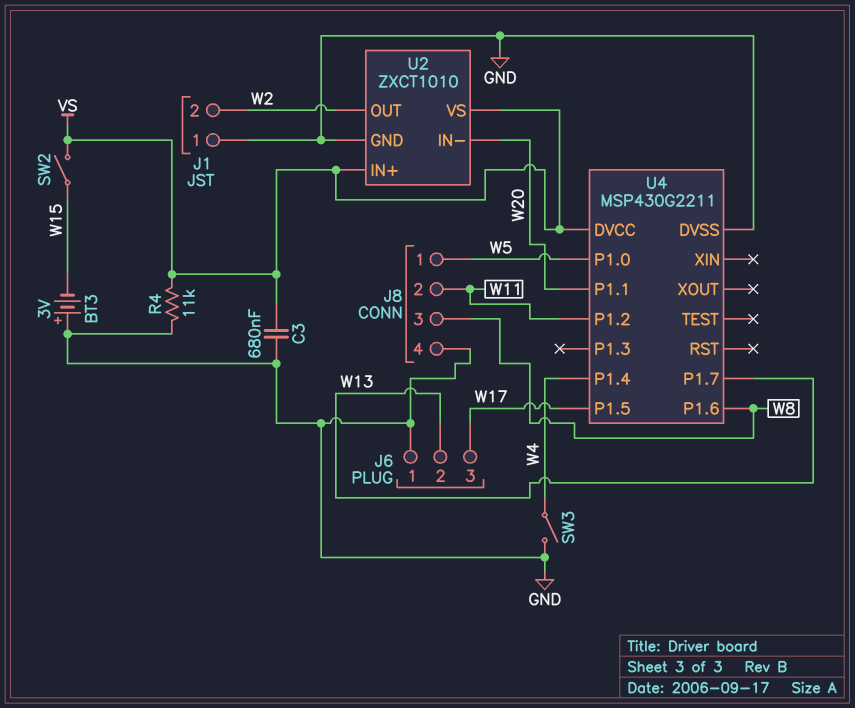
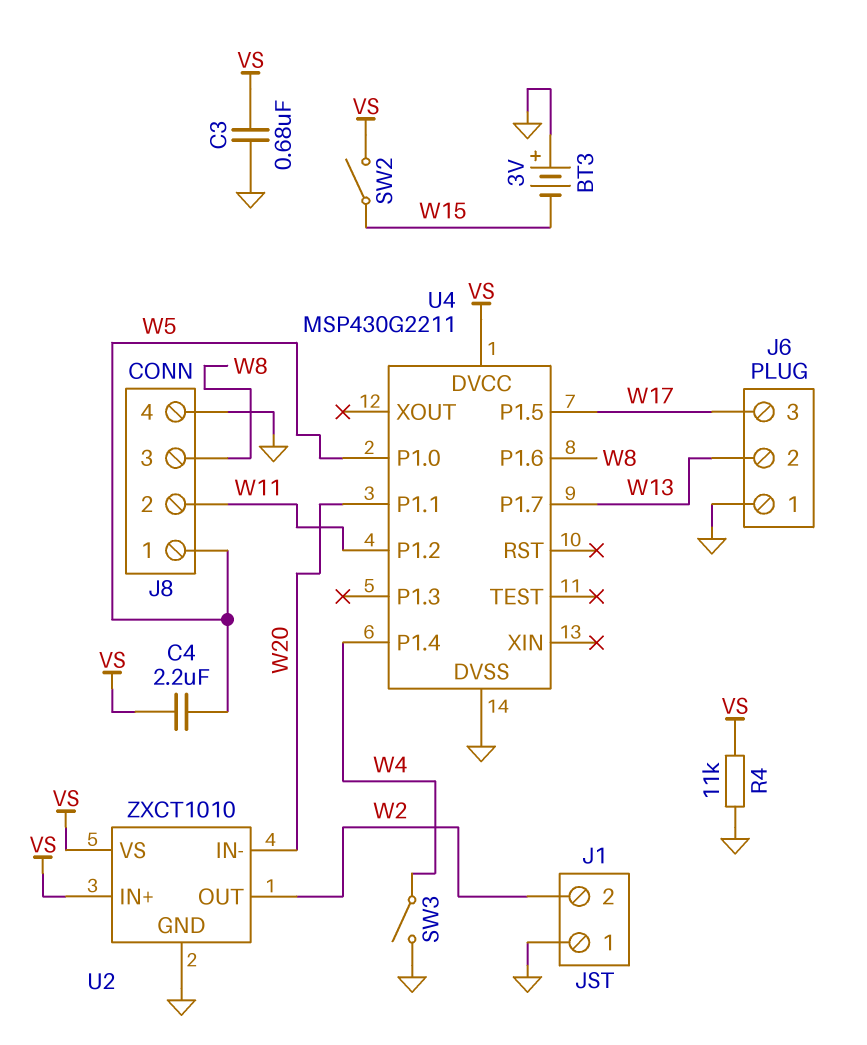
C4: none -> 2.2uF (VS, W5)

